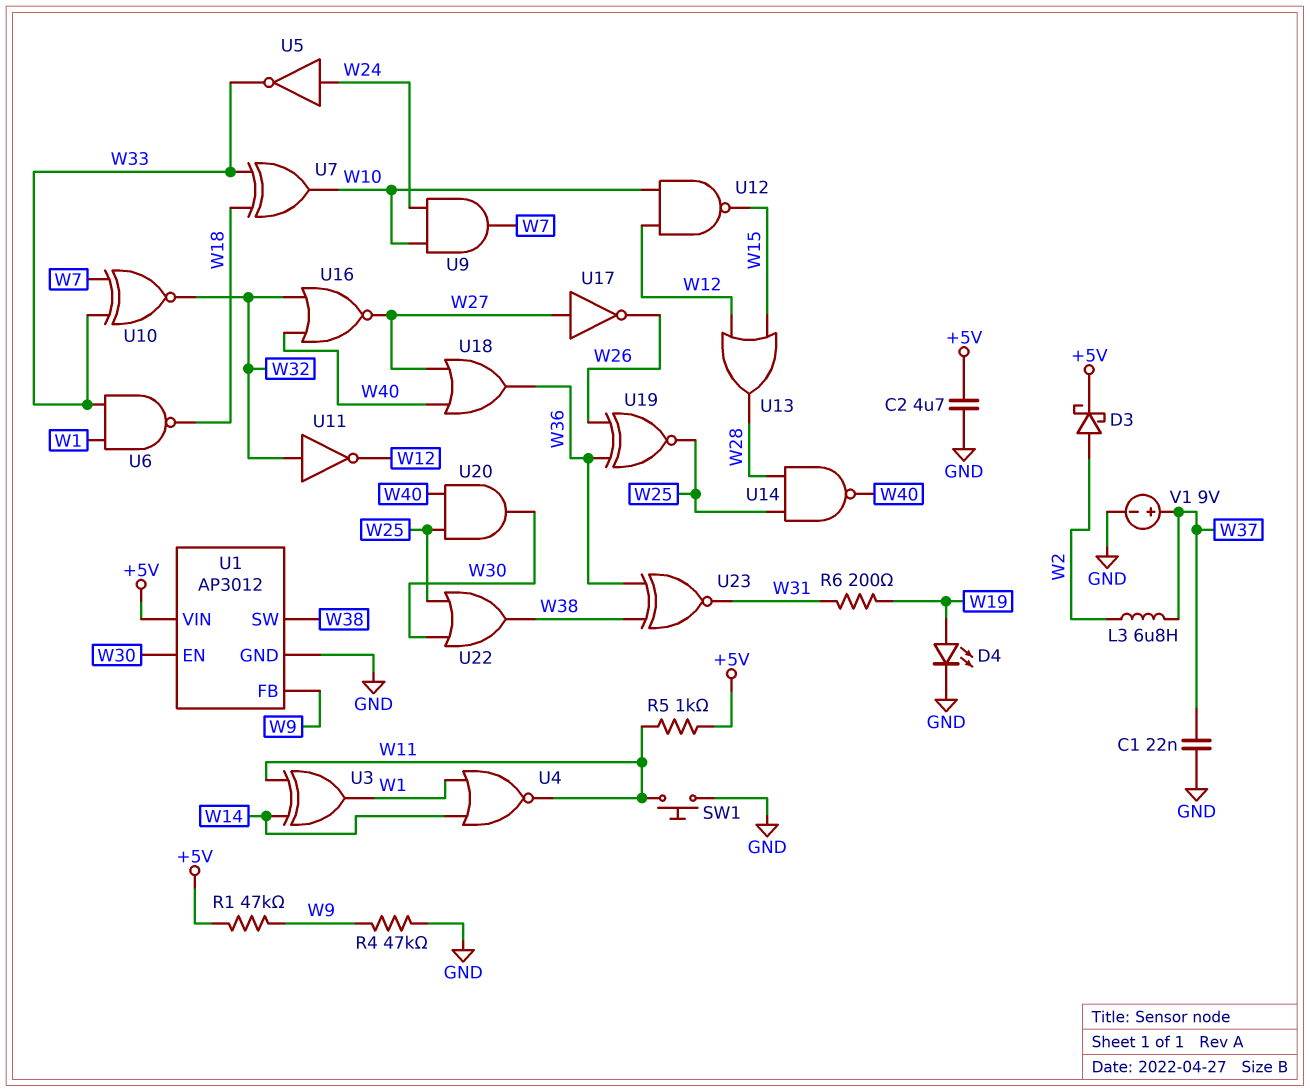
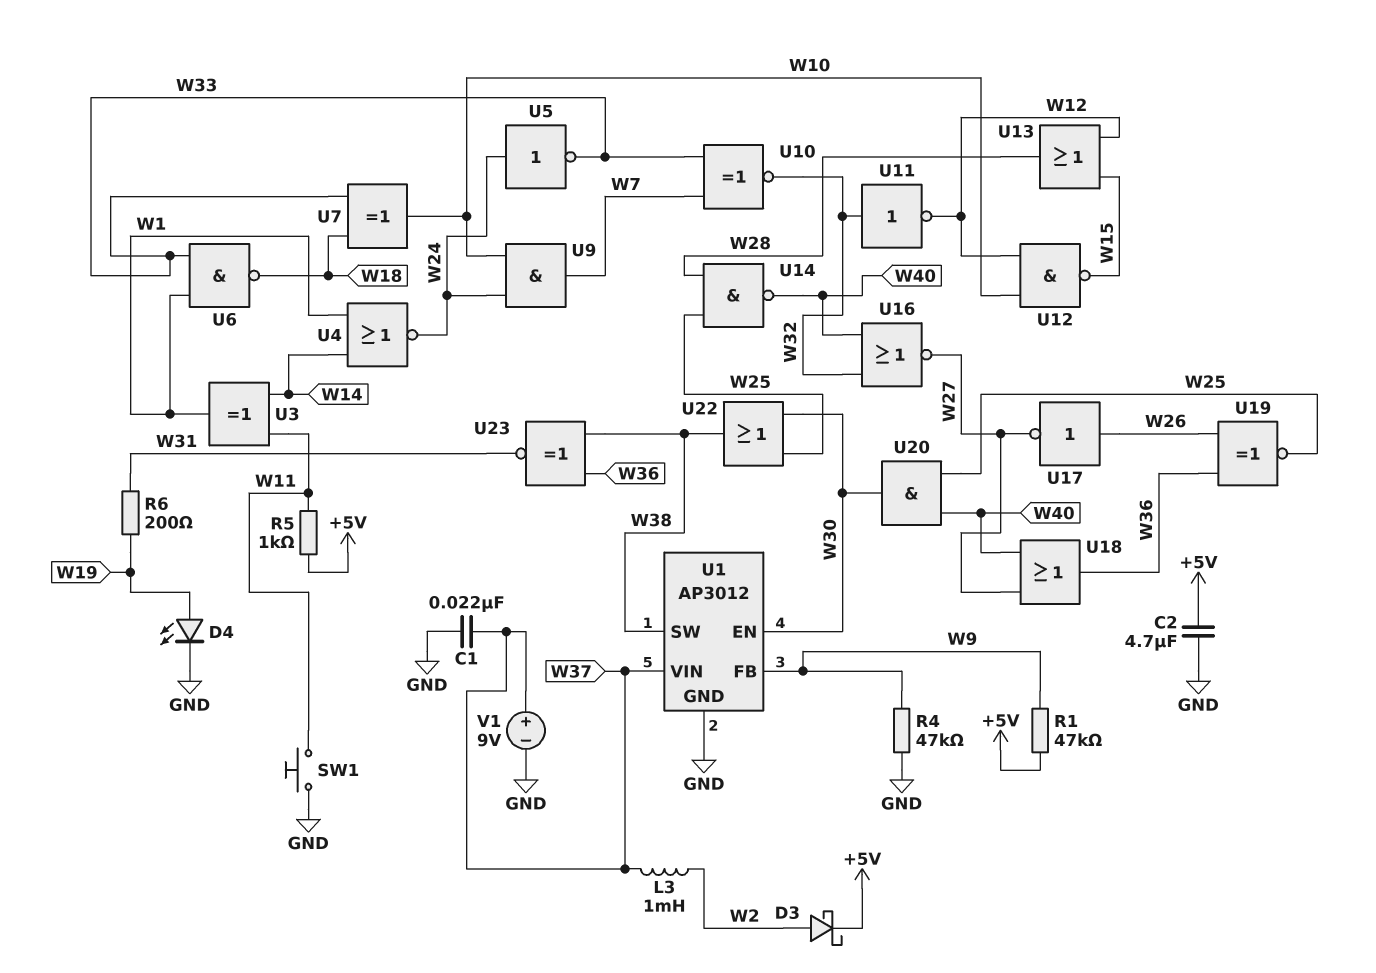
L3: 6.8uH (W2, W37) -> 1mH (W2, W37)
U1 pin VIN: +5V -> W37
U4: NOR (in W1, in W14, out W11) -> NOR (in W1, in W14, out W24)
U17: NOT (in W27, out W26) -> NOT (in W26, out W27)

